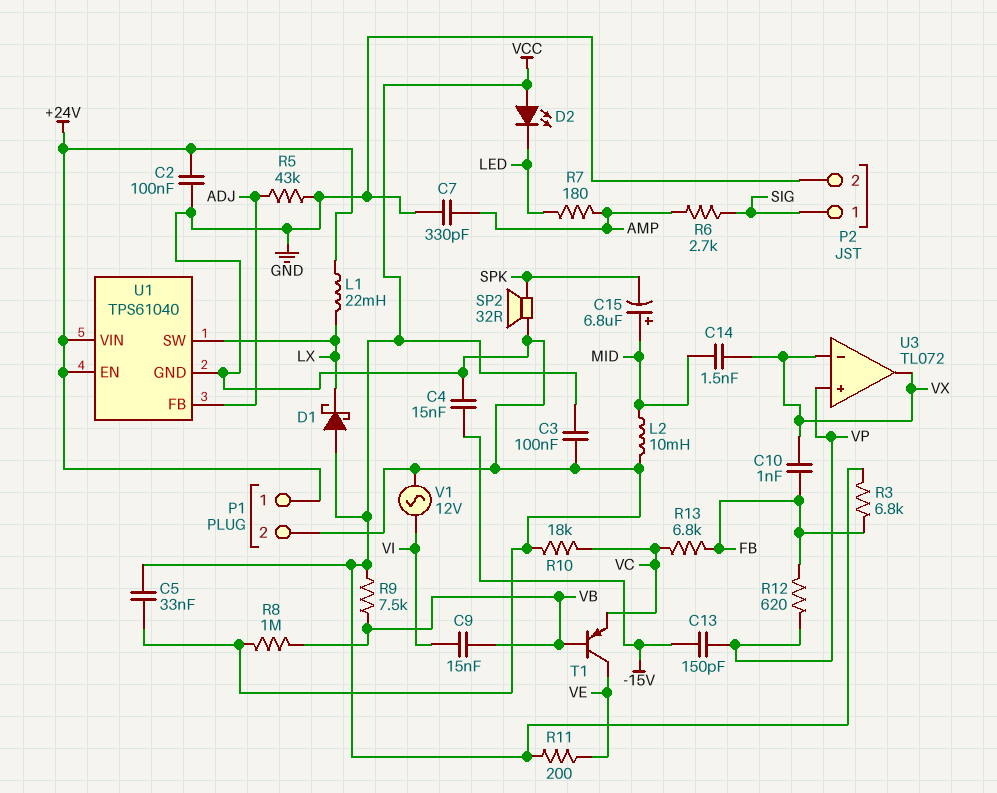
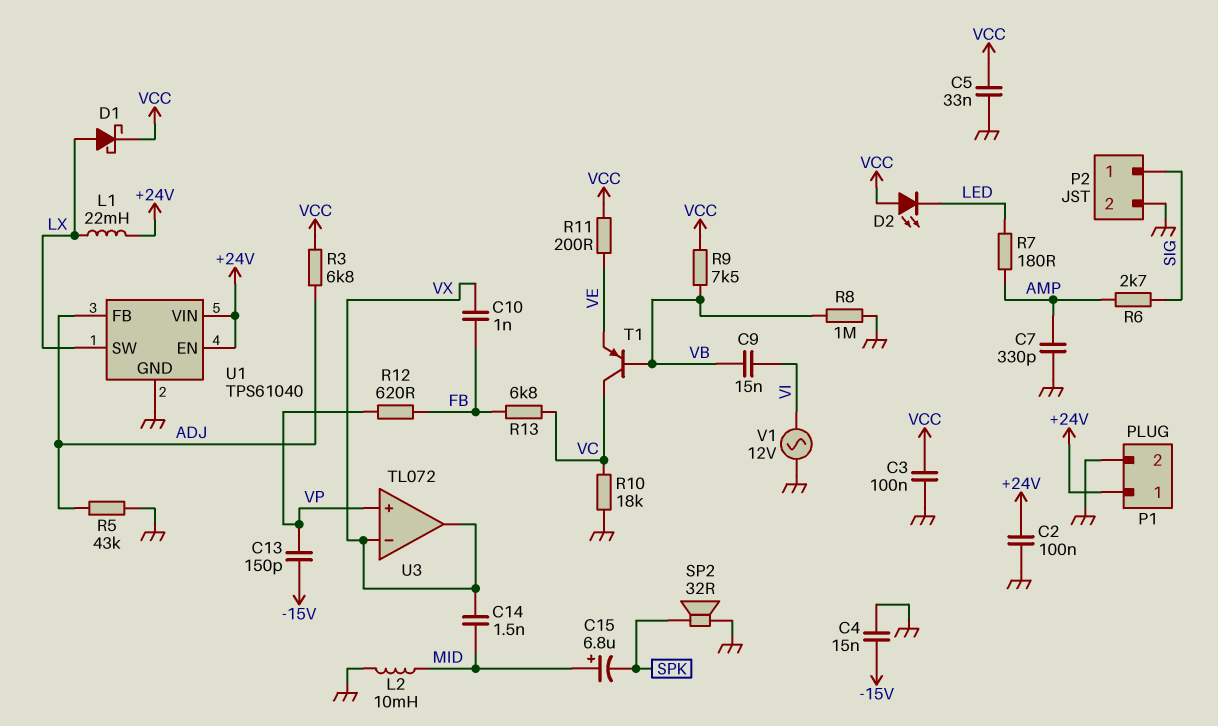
D1: schottky (A VCC, K LX) -> schottky (A LX, K VCC)
R3: 6.8k (FB, VCC) -> 6.8k (ADJ, VCC)
T1: PNP (B VB, C VE, E VC) -> PNP (B VB, C VC, E VE)

